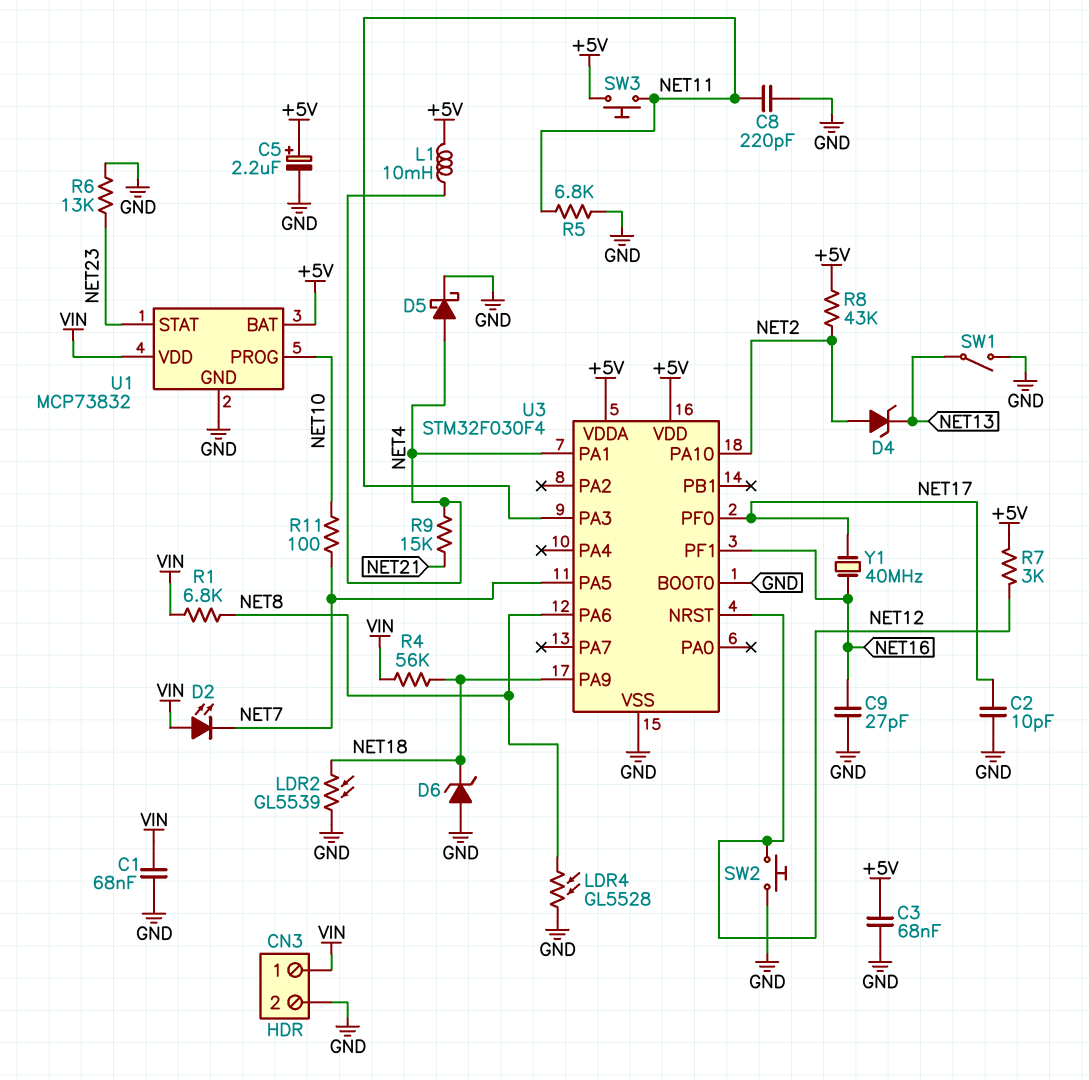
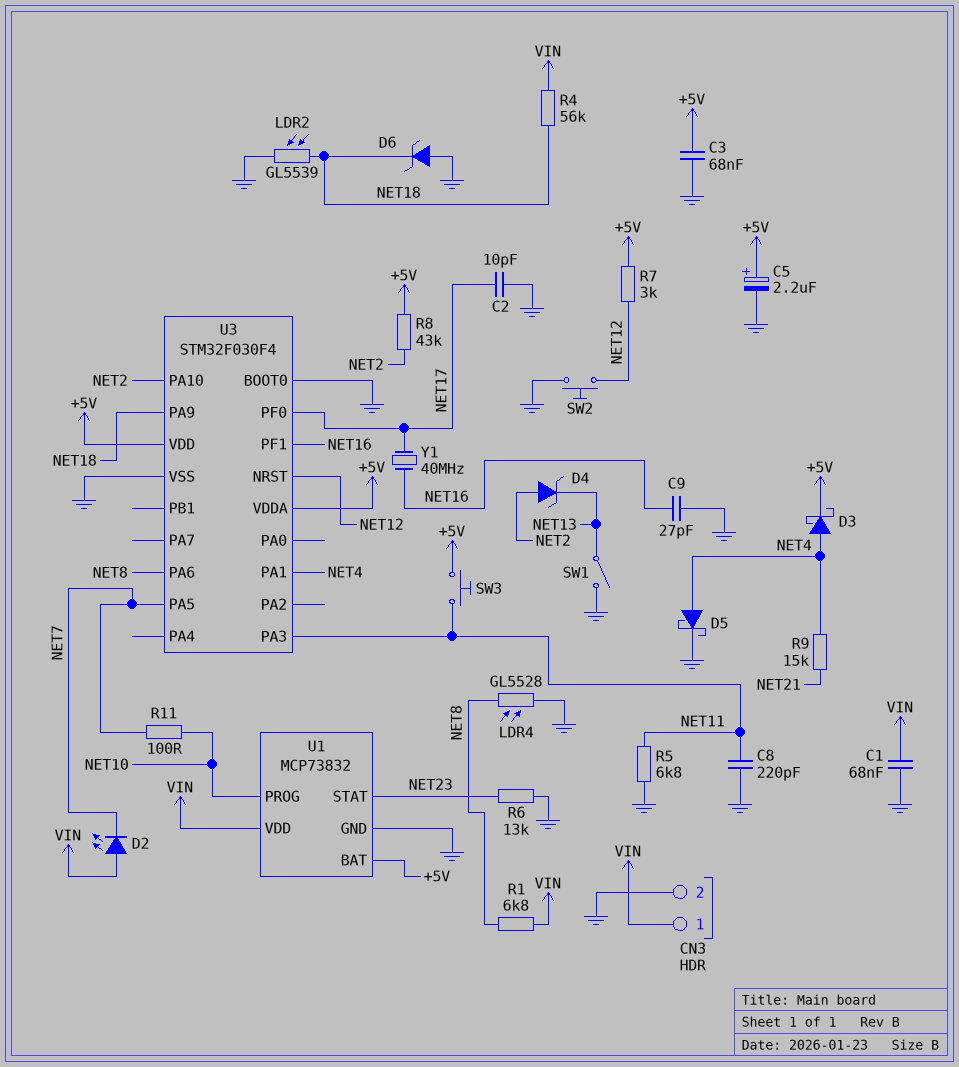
D3: none -> schottky (A NET4, K +5V)
L1: 10mH (+5V, NET4) -> none

